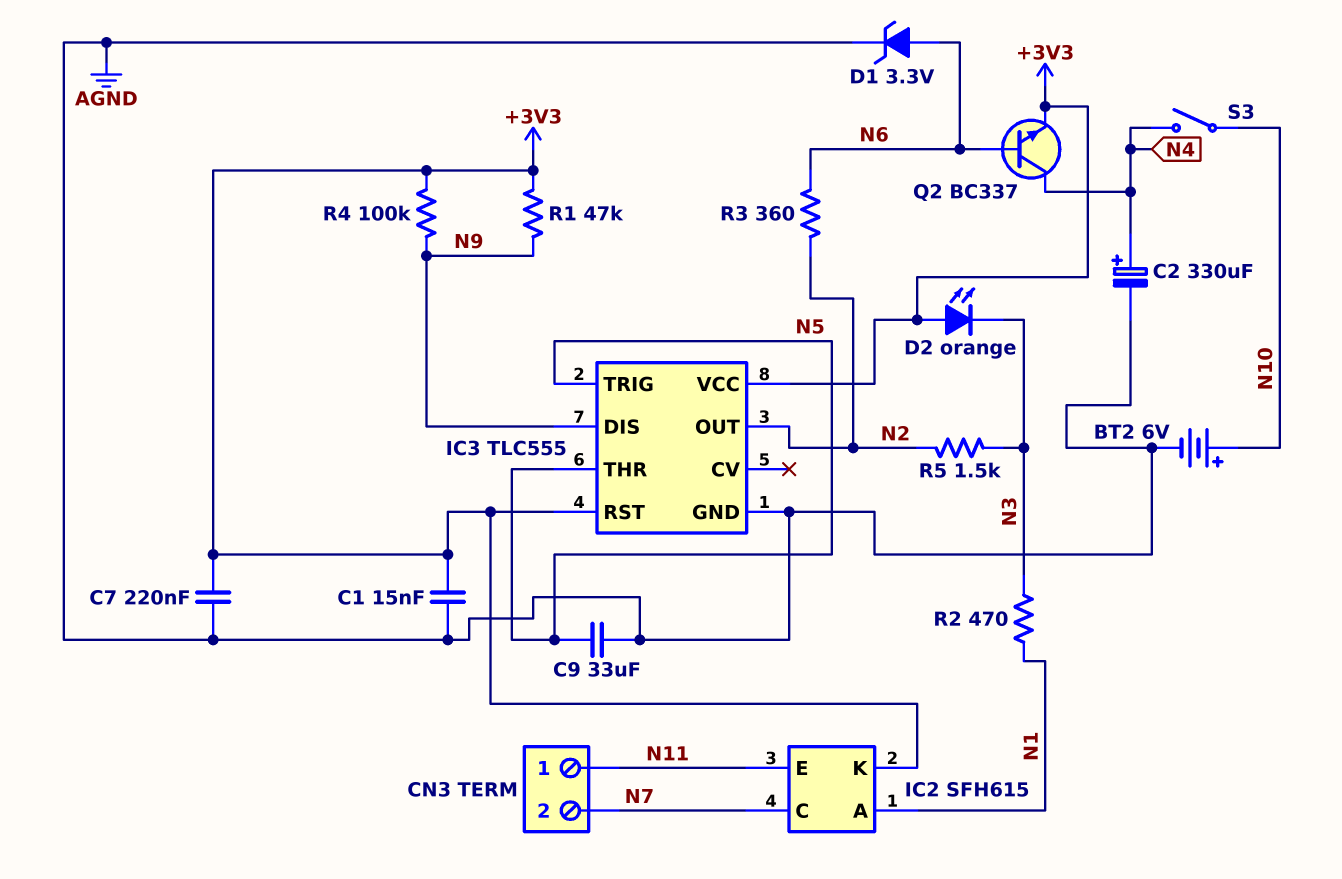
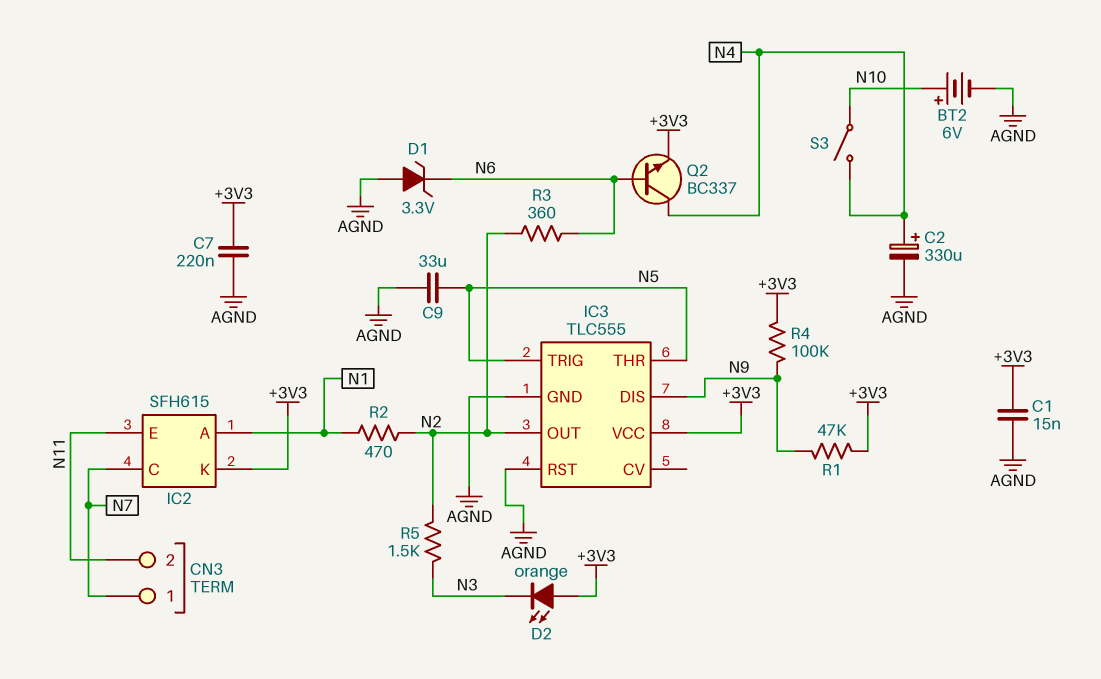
CN3 pin 1: N11 -> N7
CN3 pin 2: N7 -> N11
D1: zener 3.3V (A N6, K AGND) -> zener 3.3V (A AGND, K N6)
IC3 pin RST: +3V3 -> AGND
R2: 470 (N1, N3) -> 470 (N1, N2)

